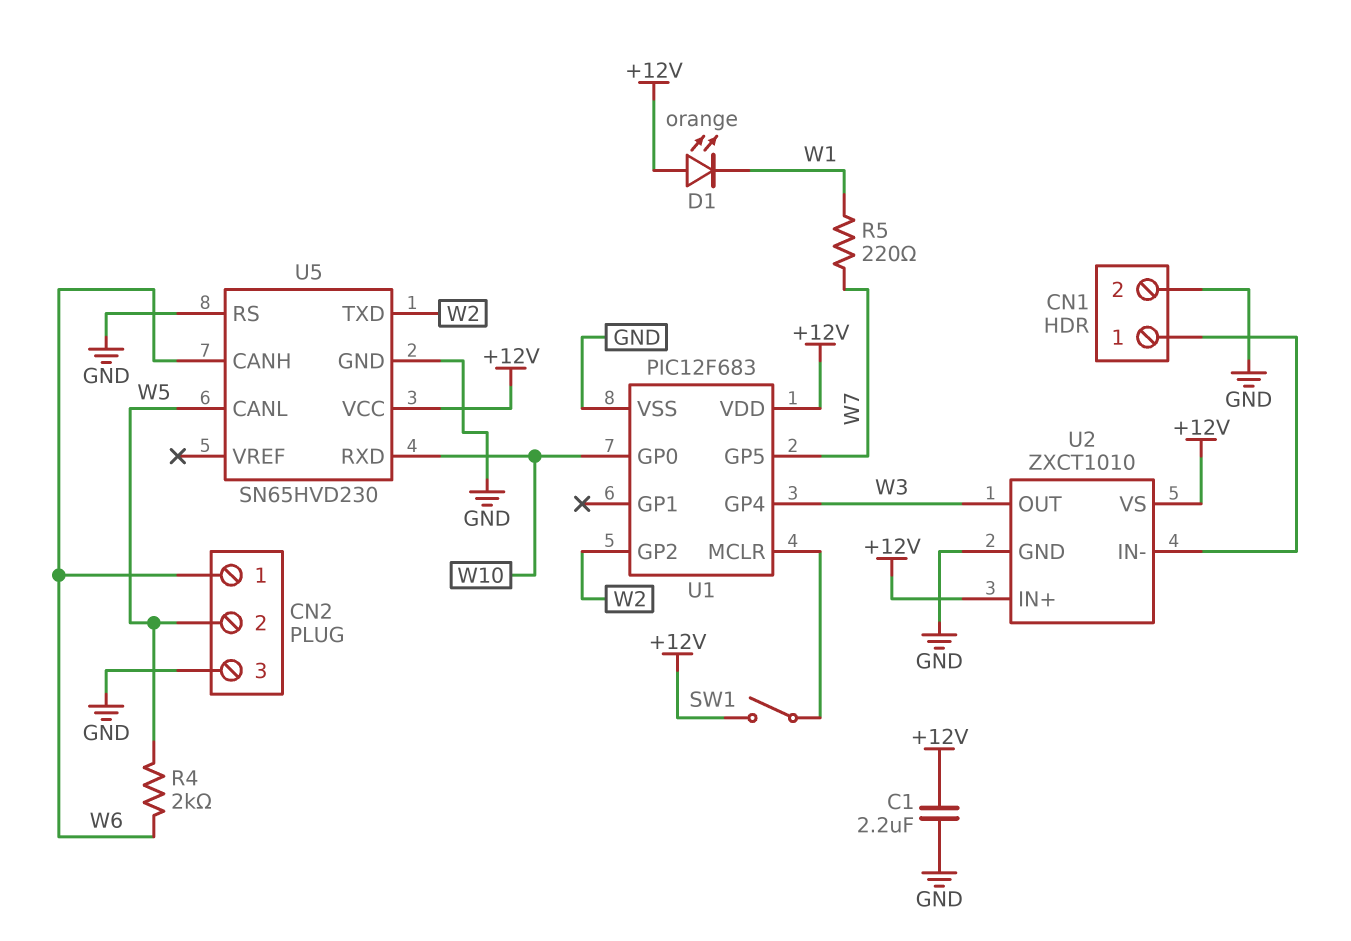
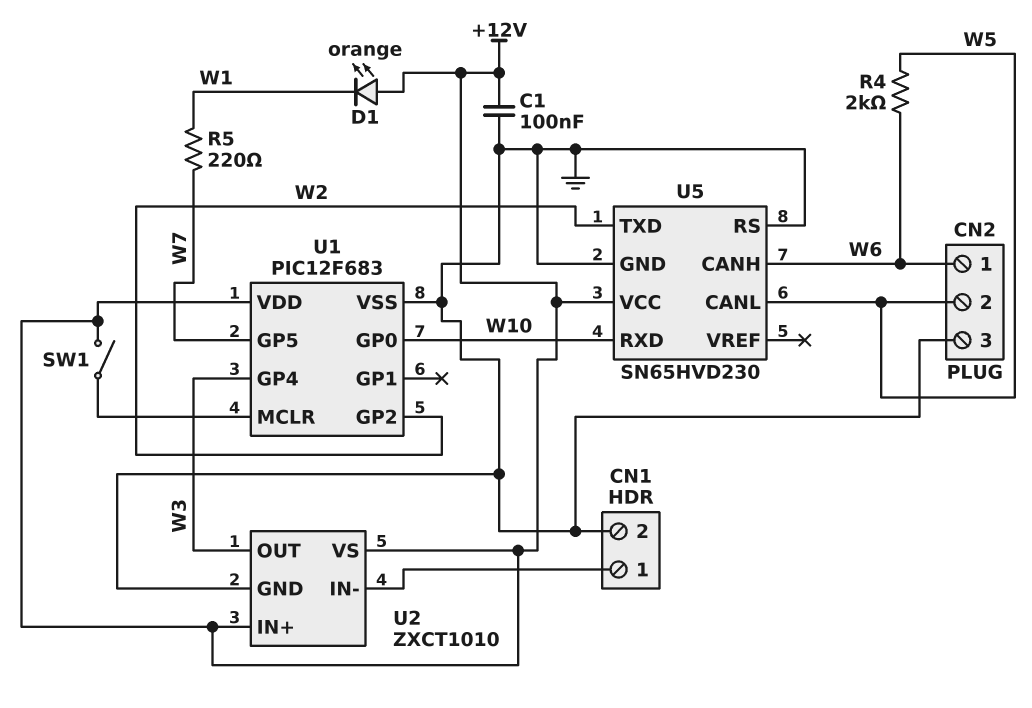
C1: 2.2uF (+12V, GND) -> 100nF (+12V, GND)

